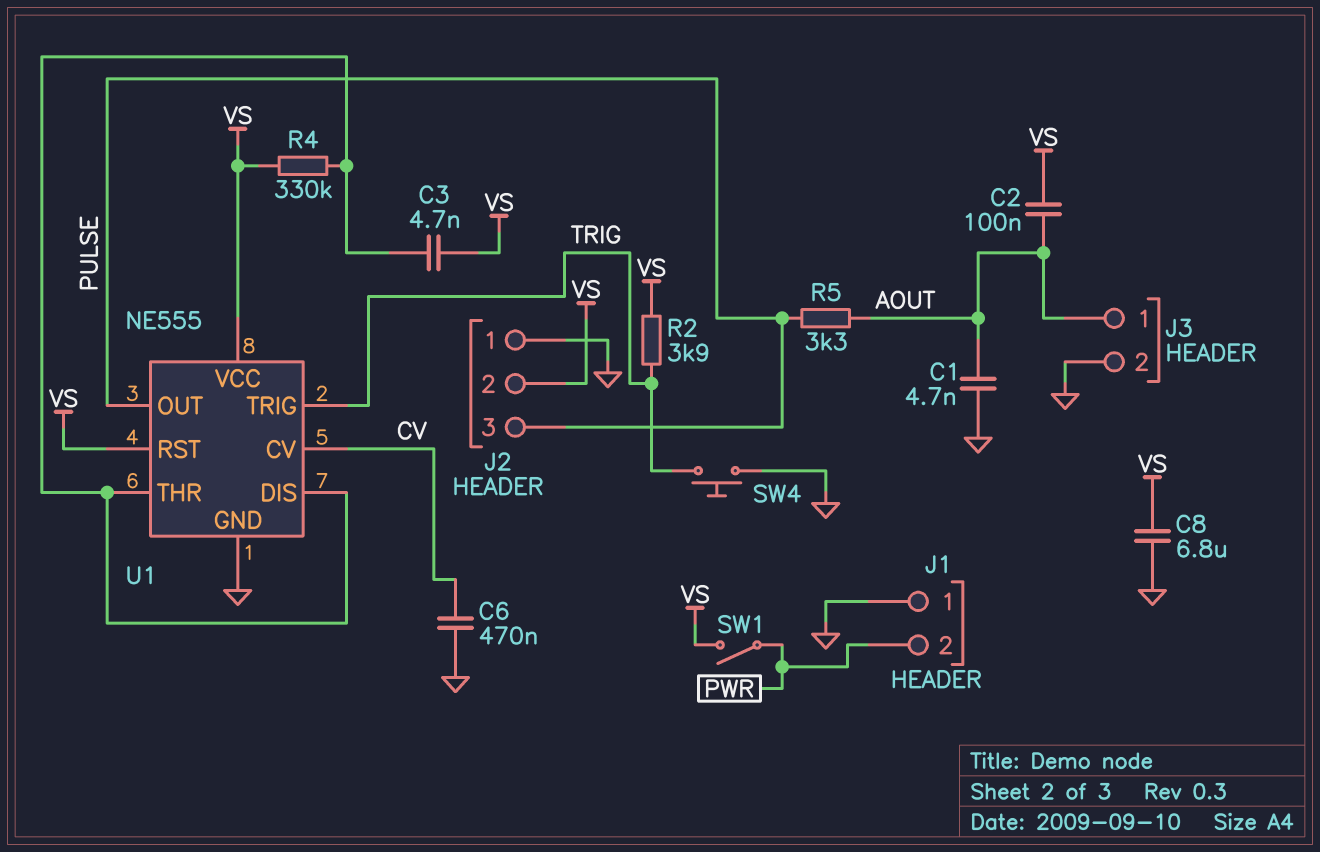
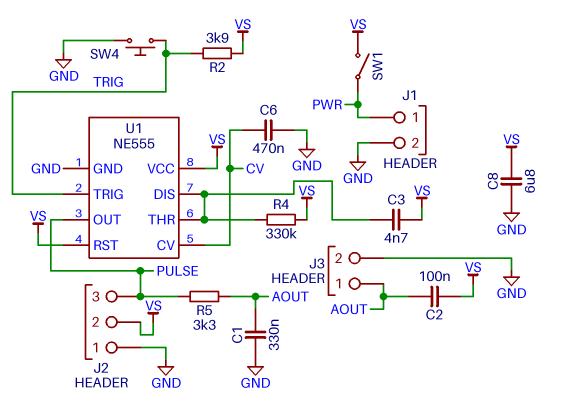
C1: 4.7nF (AOUT, GND) -> 330nF (AOUT, GND)
J1 pin 1: GND -> PWR
J1 pin 2: PWR -> GND

